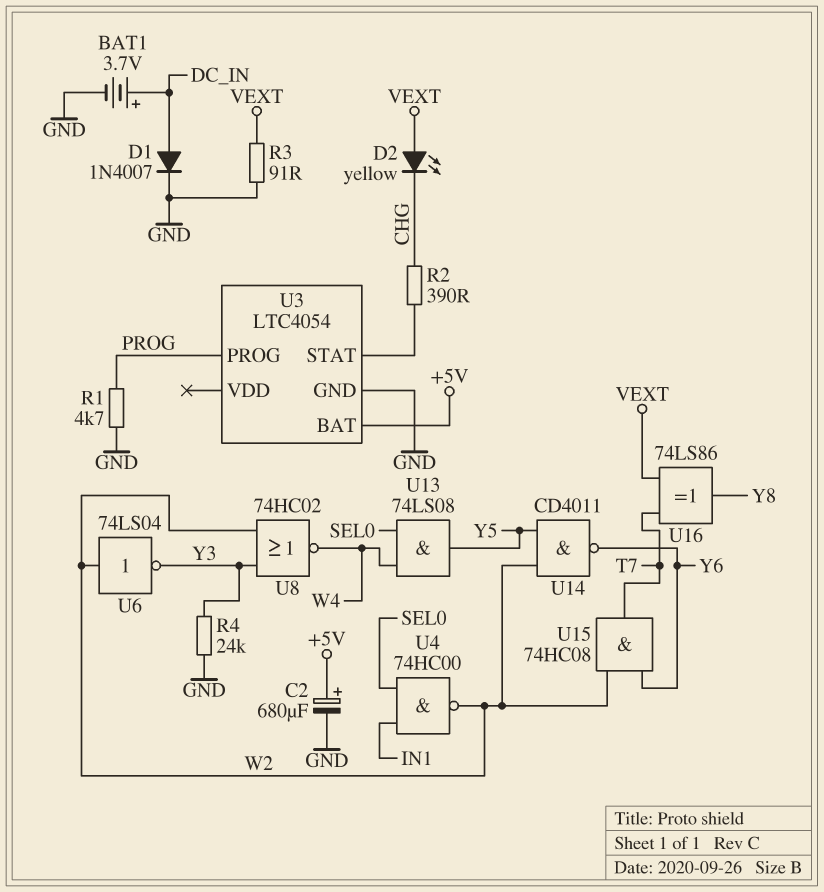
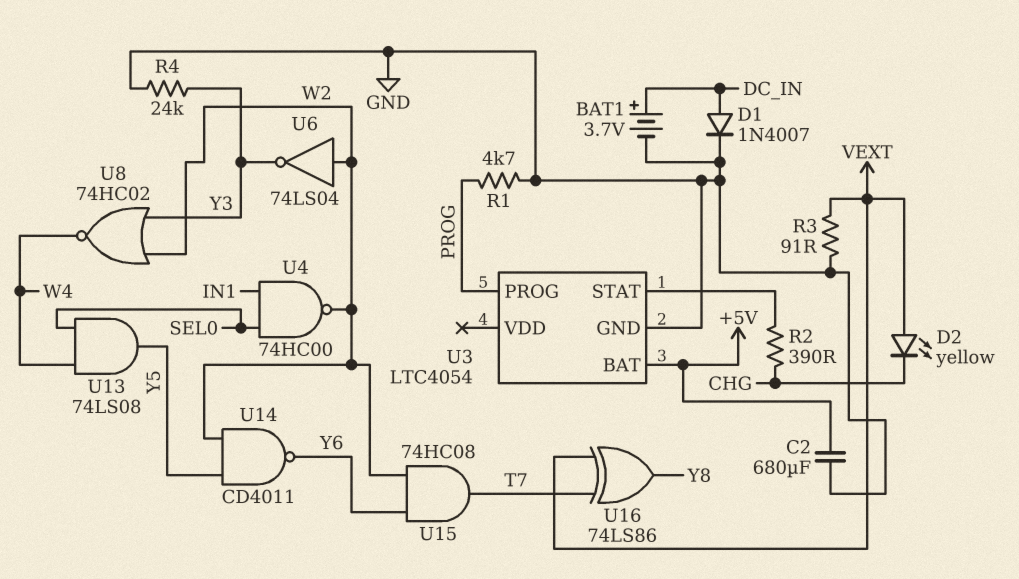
C2: 680uF (plus +5V, minus GND) -> 680uF (+5V, GND)

